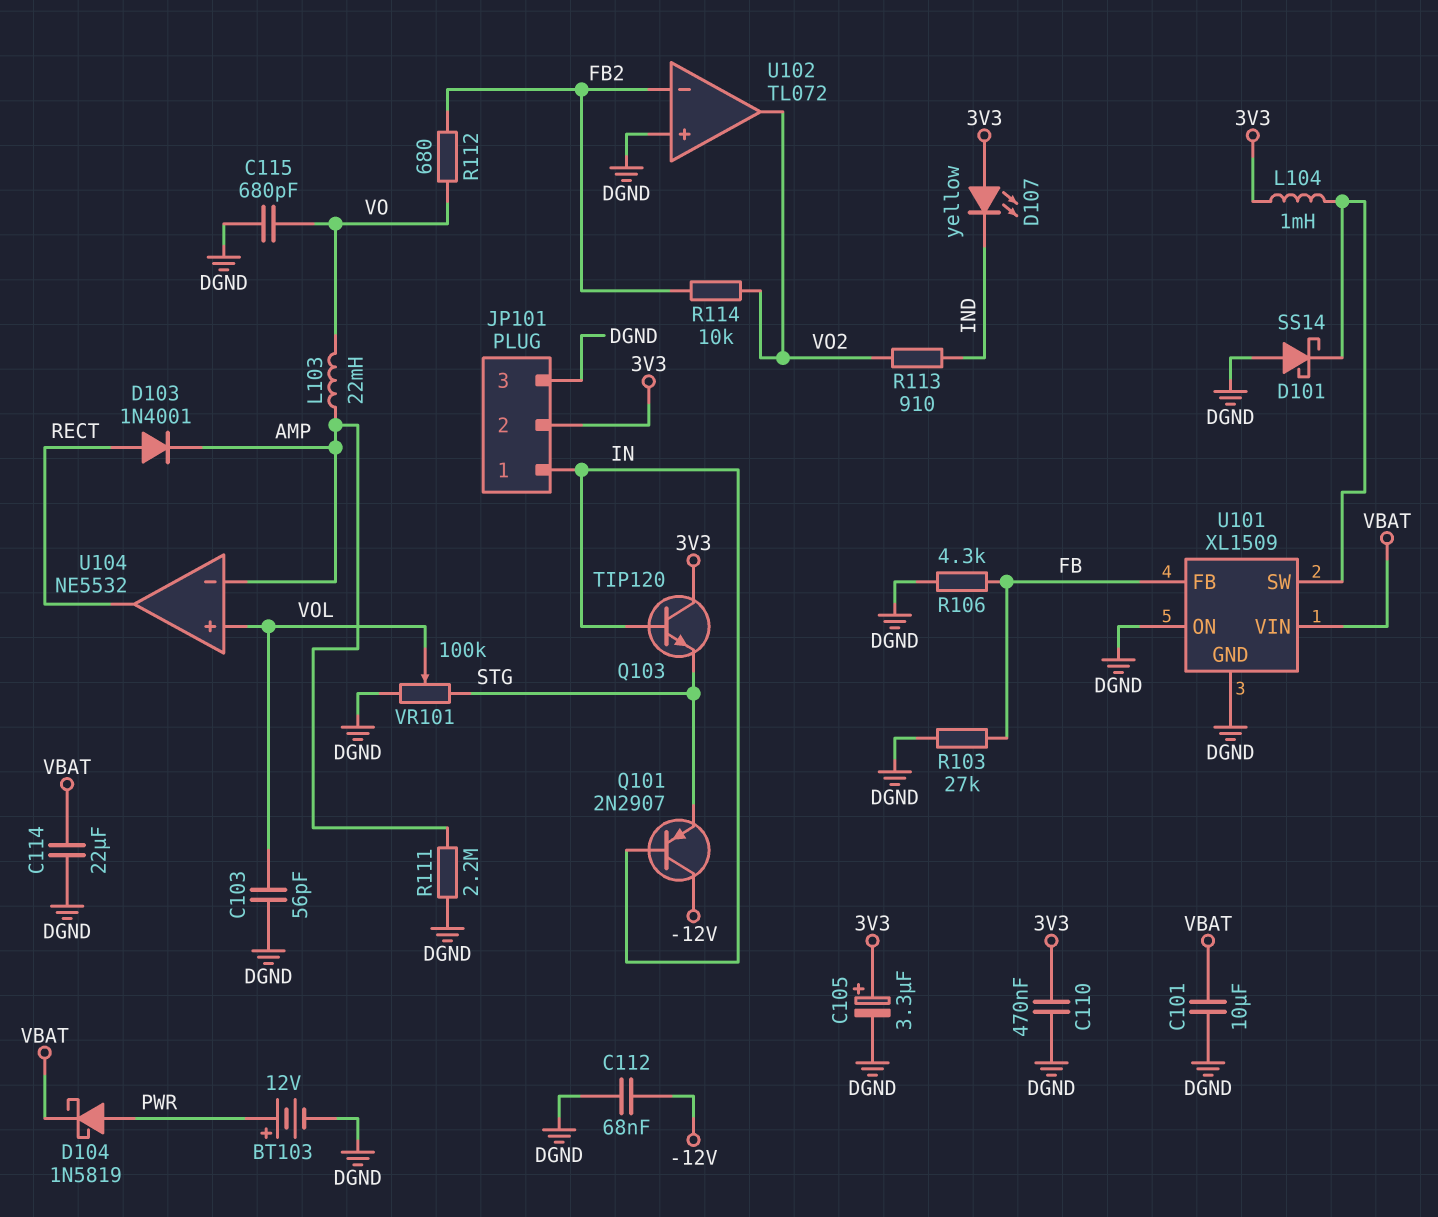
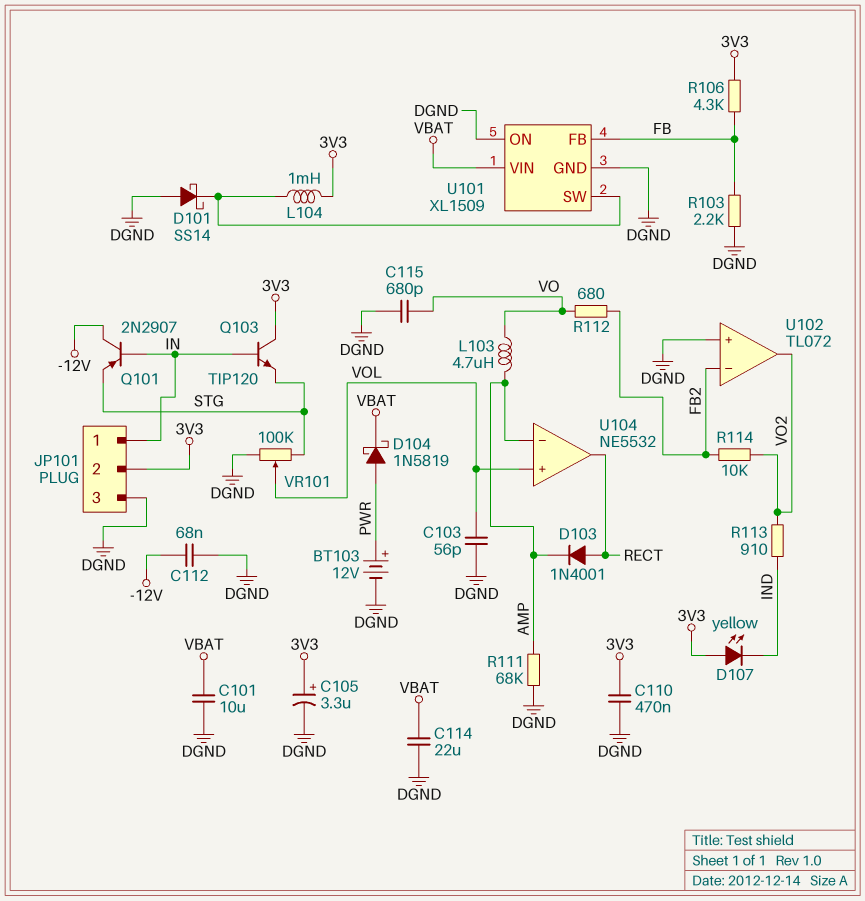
L103: 22mH (AMP, VO) -> 4.7uH (AMP, VO)
R103: 27k (DGND, FB) -> 2.2k (DGND, FB)
R106: 4.3k (DGND, FB) -> 4.3k (3V3, FB)
R111: 2.2M (AMP, DGND) -> 68k (AMP, DGND)

